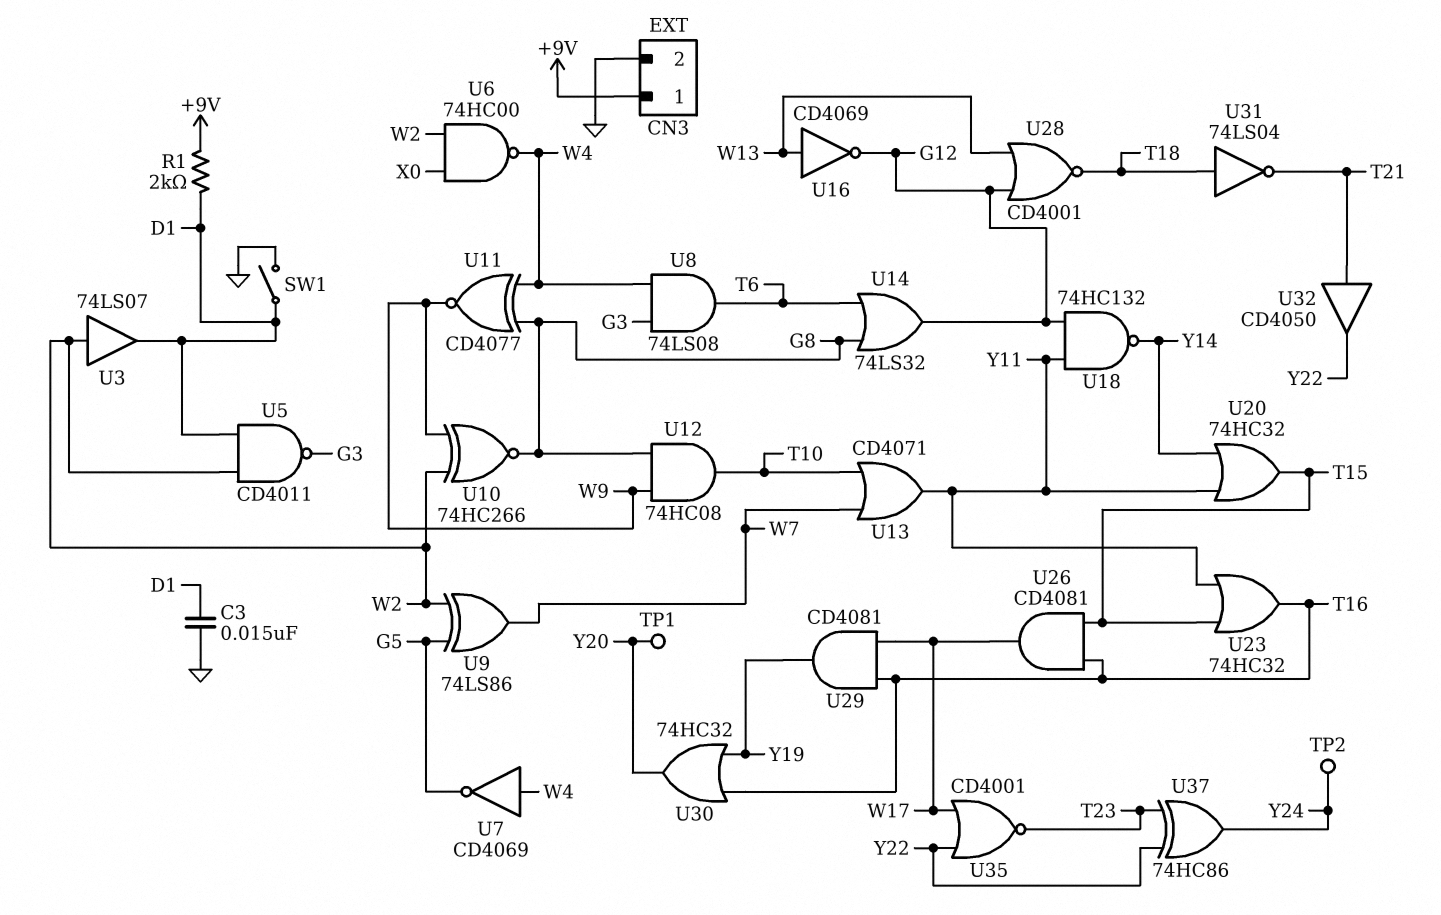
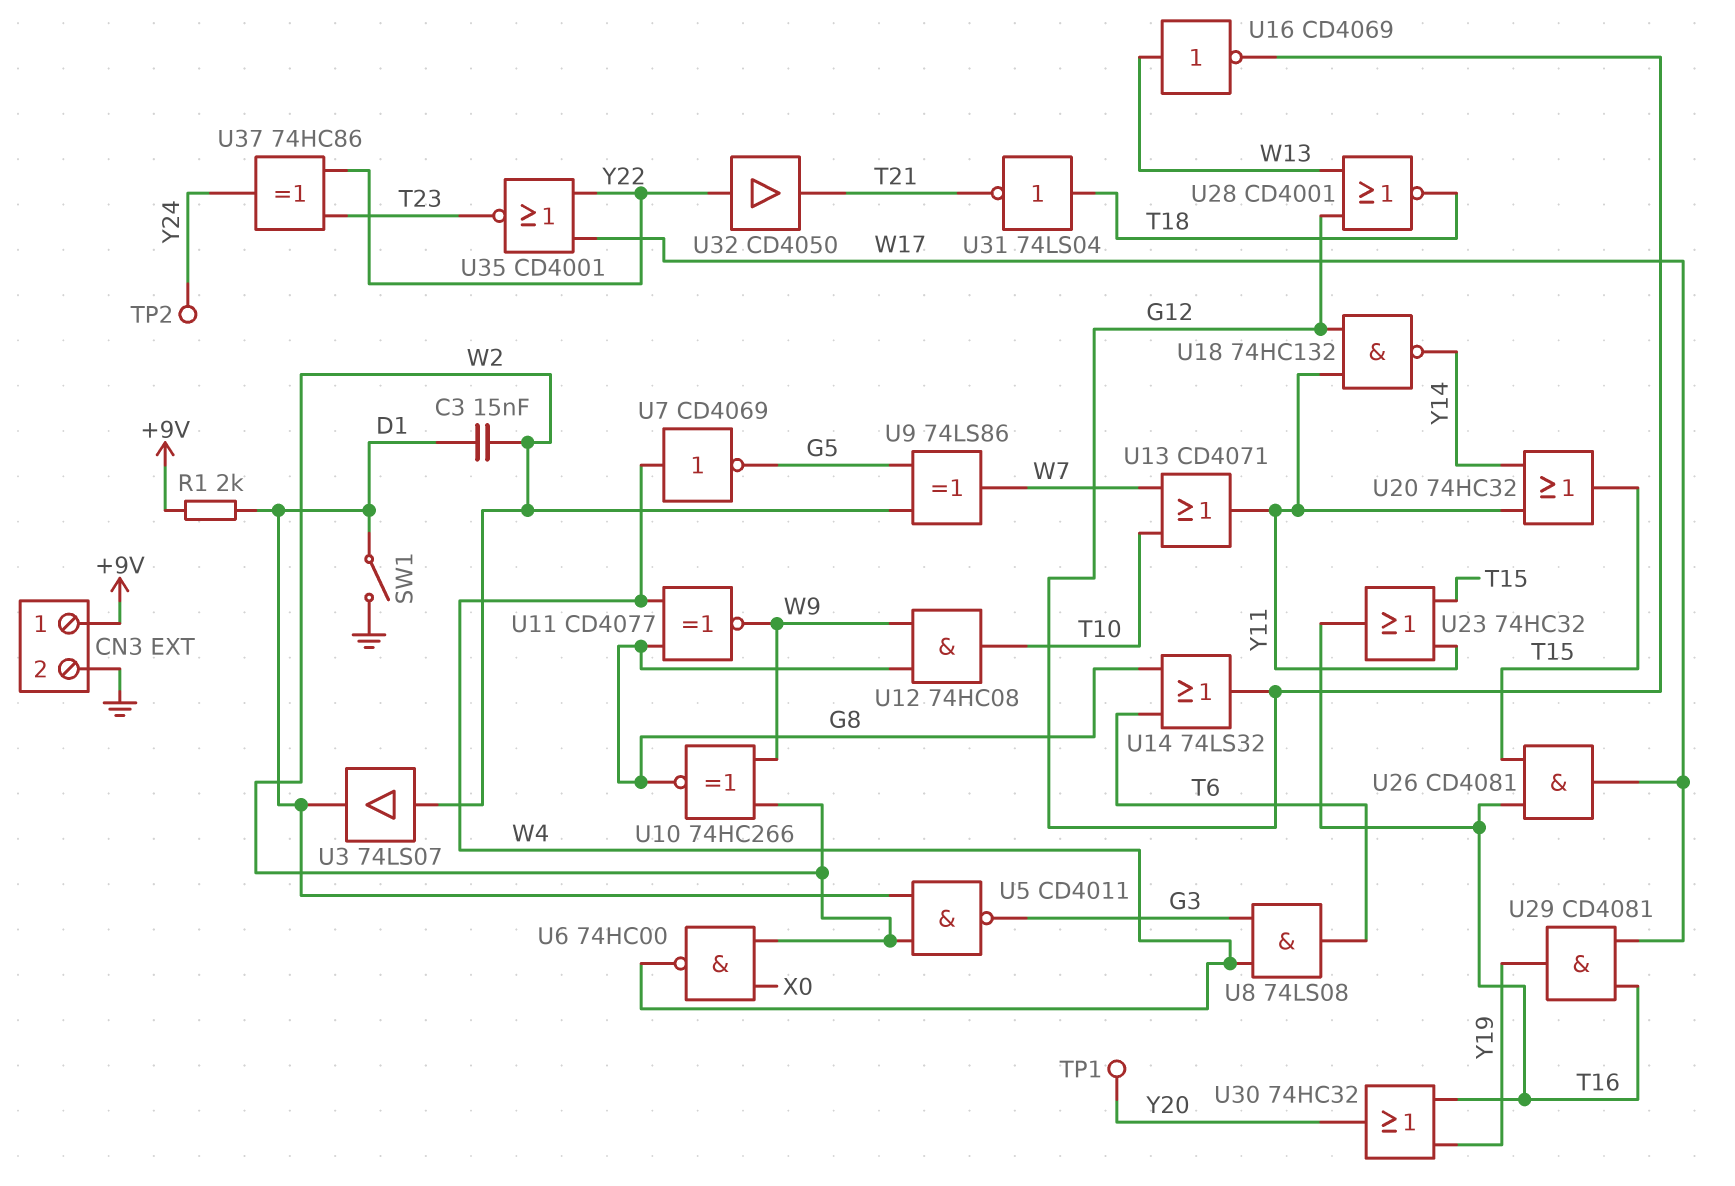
C3: 15nF (D1, GND) -> 15nF (D1, W2)
U32: buffer CD4050 (in T21, out Y22) -> buffer CD4050 (in Y22, out T21)

